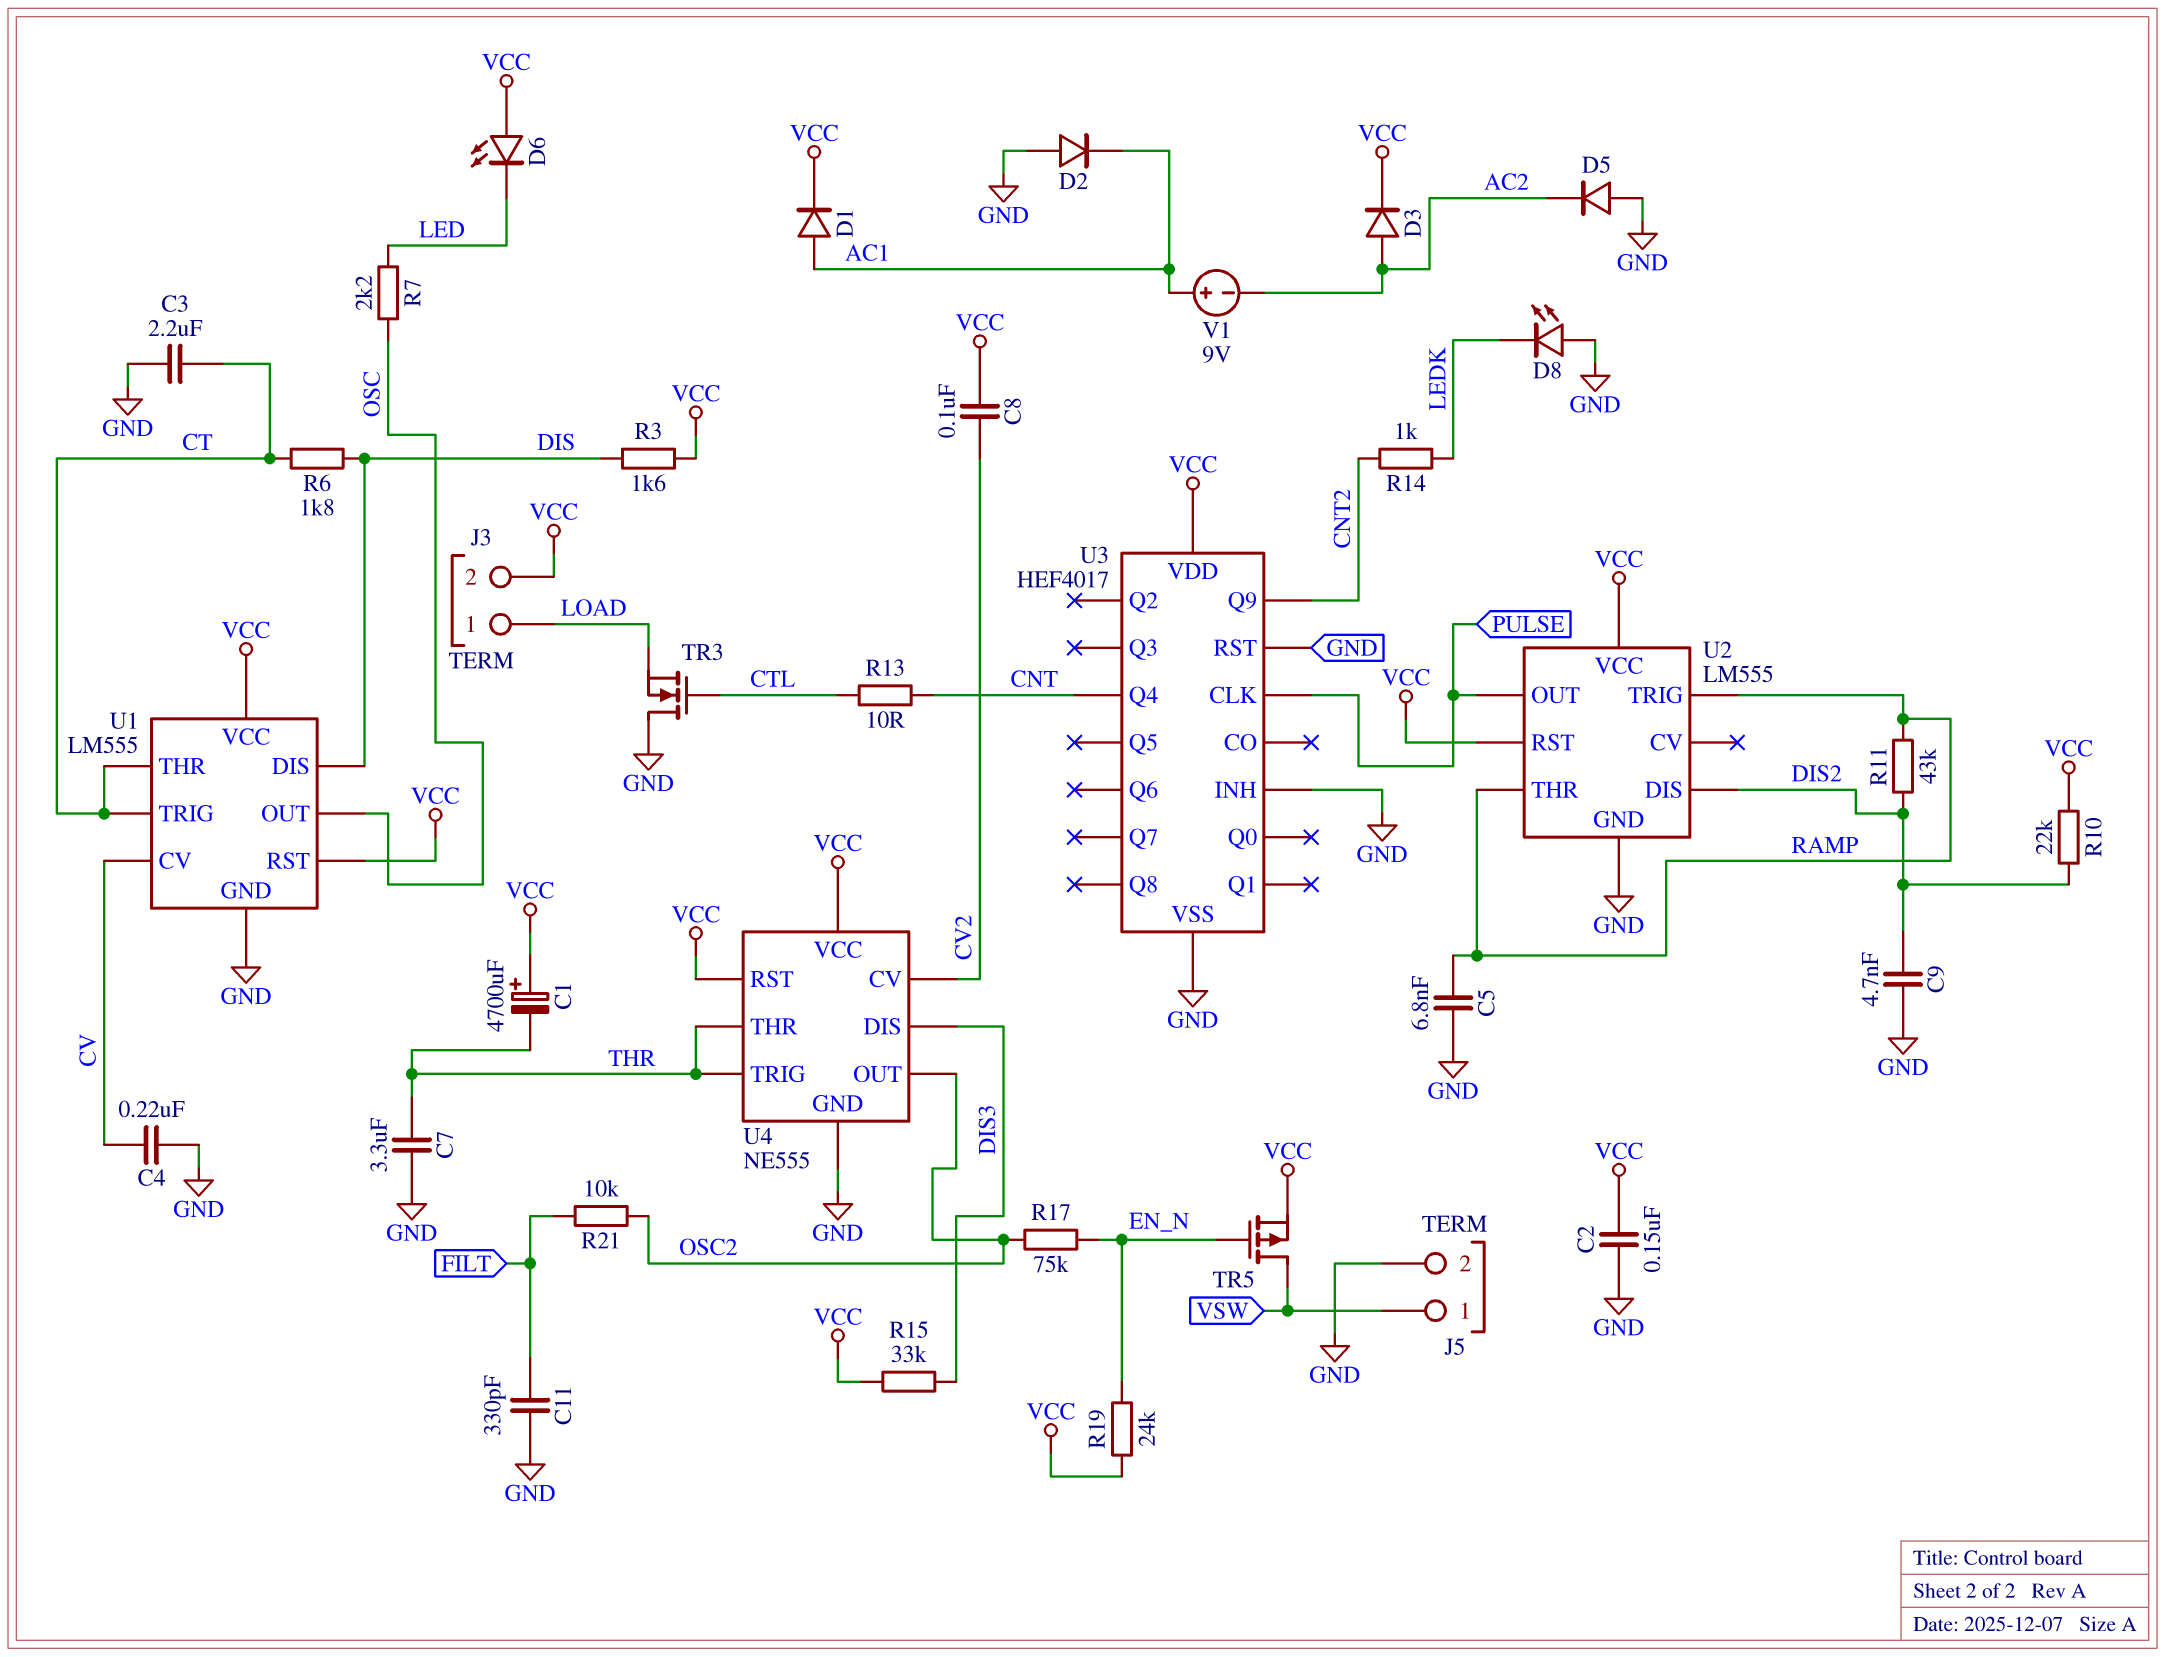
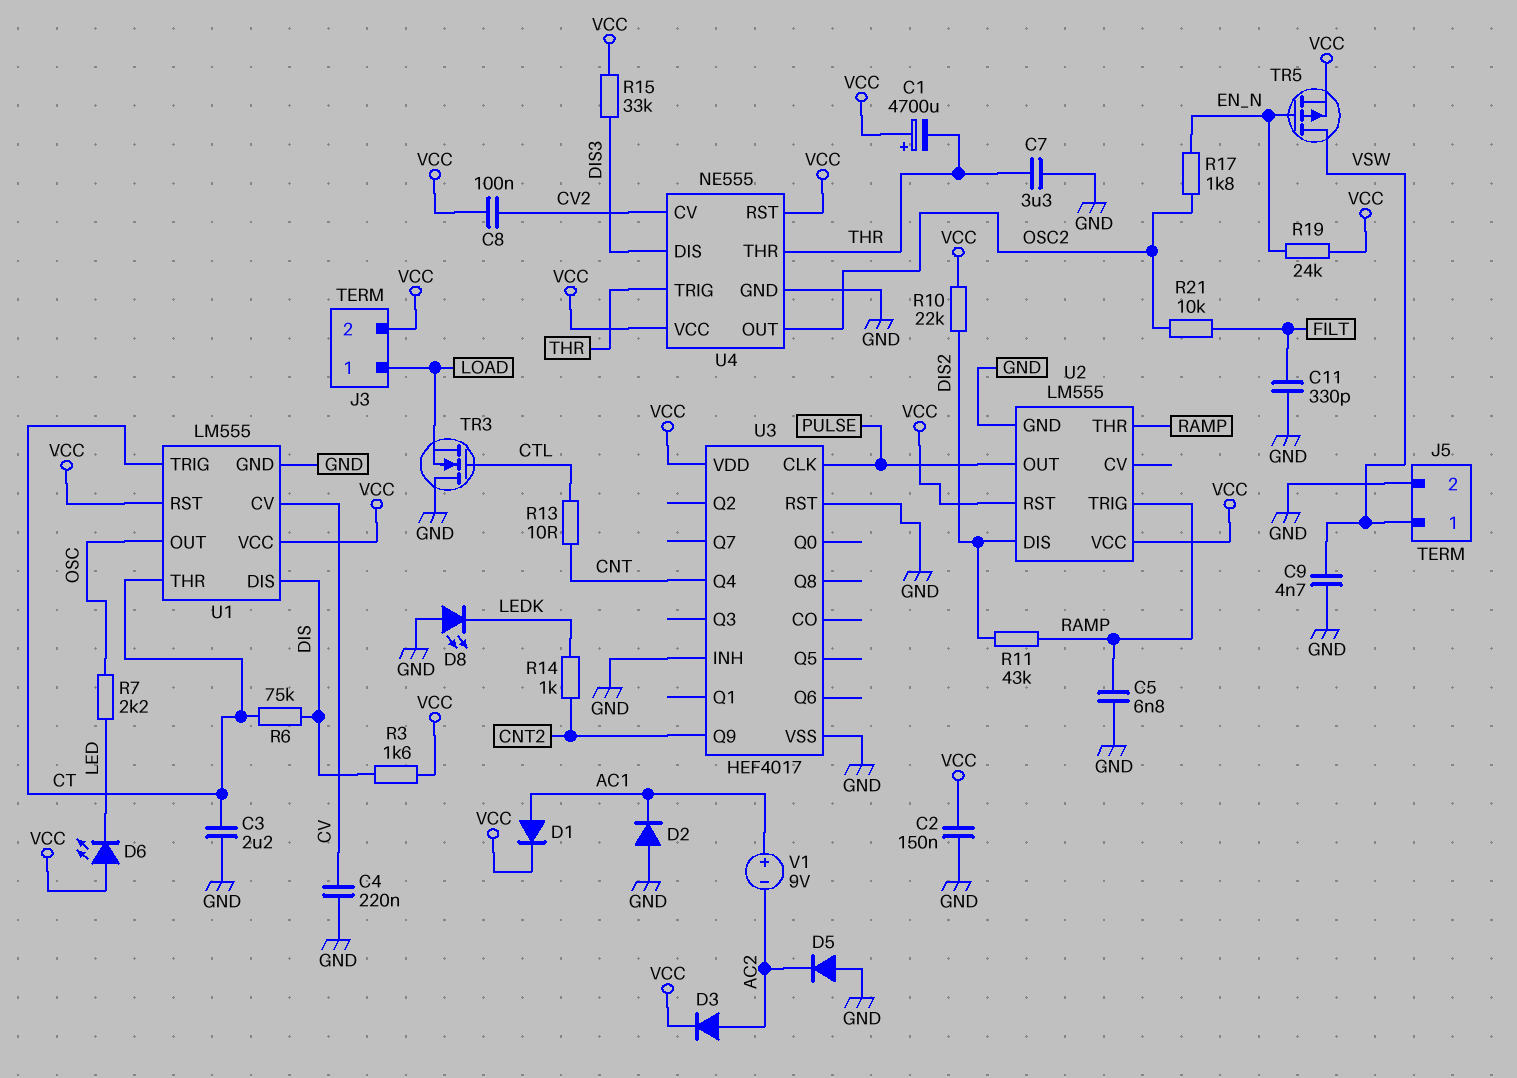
C9: 4.7nF (DIS2, GND) -> 4.7nF (GND, VSW)
R6: 1.8k (CT, DIS) -> 75k (CT, DIS)
R17: 75k (EN_N, OSC2) -> 1.8k (EN_N, OSC2)

